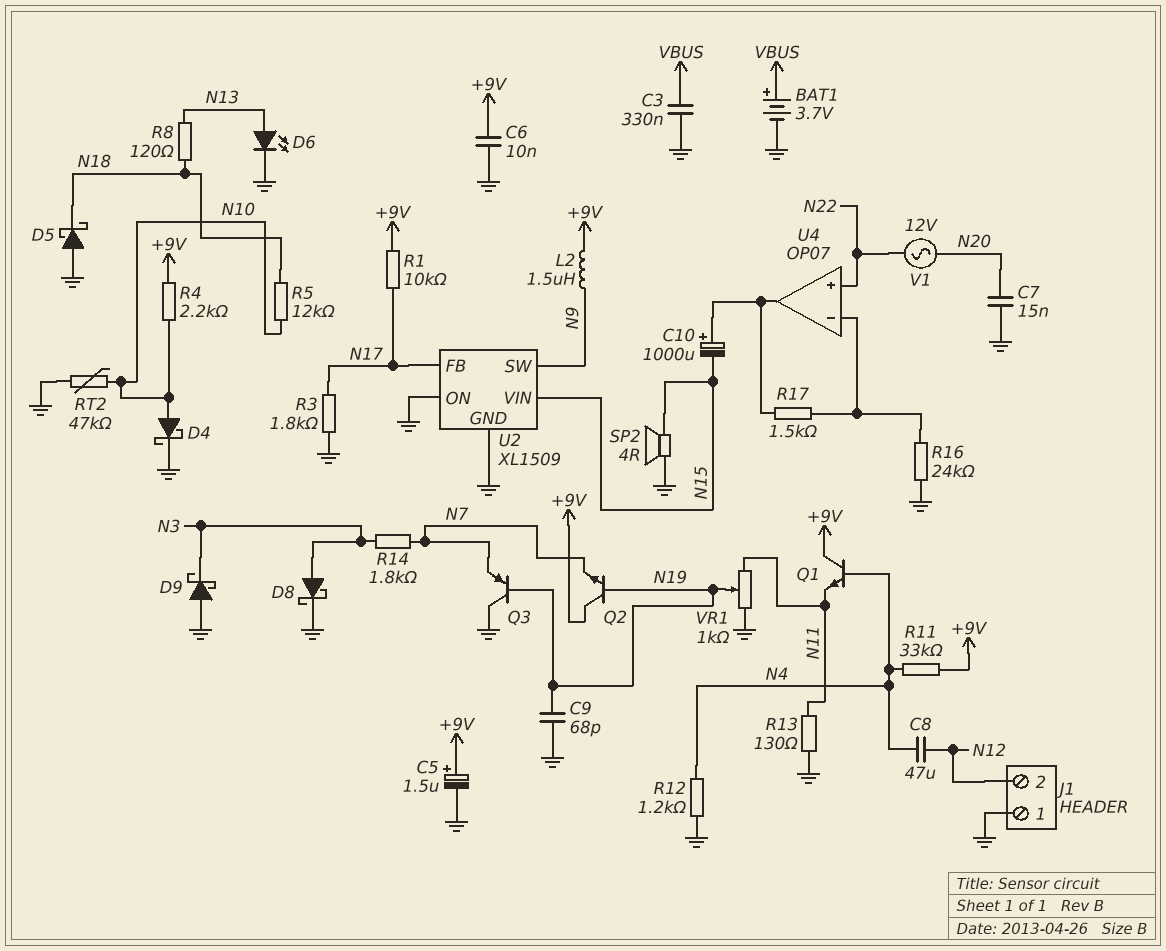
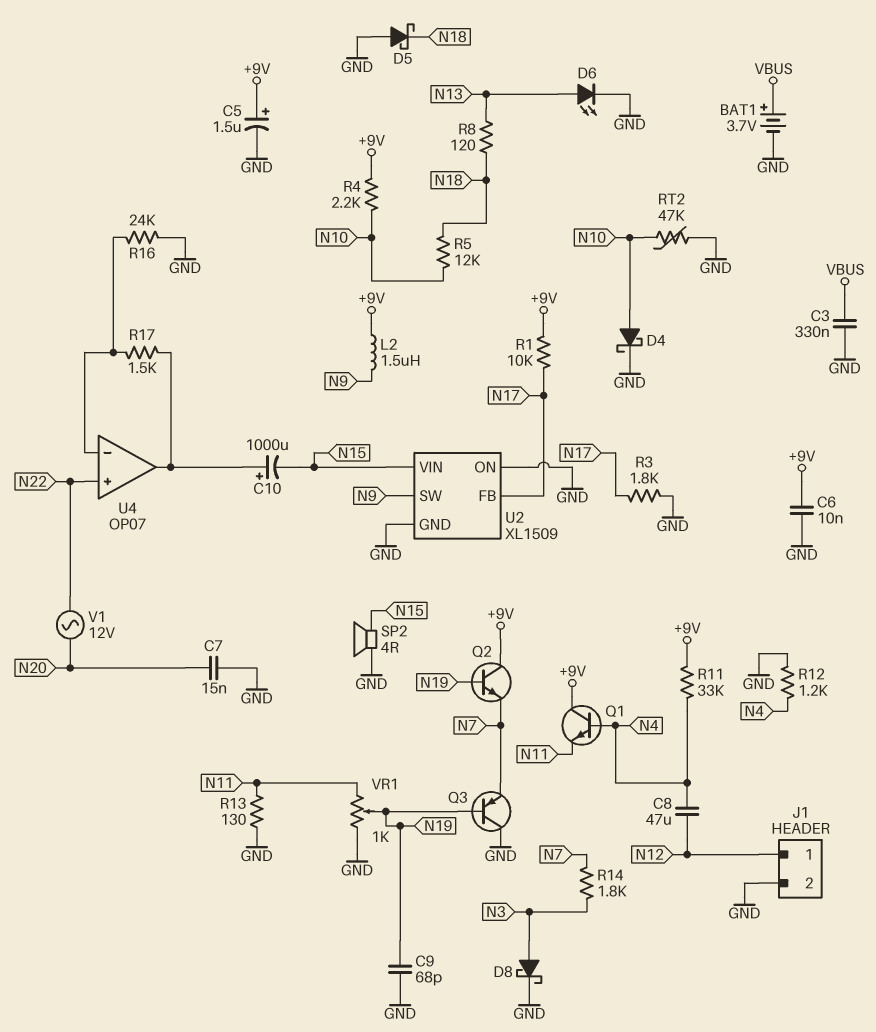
D9: schottky (A GND, K N3) -> none
J1 pin 1: GND -> N12
J1 pin 2: N12 -> GND

